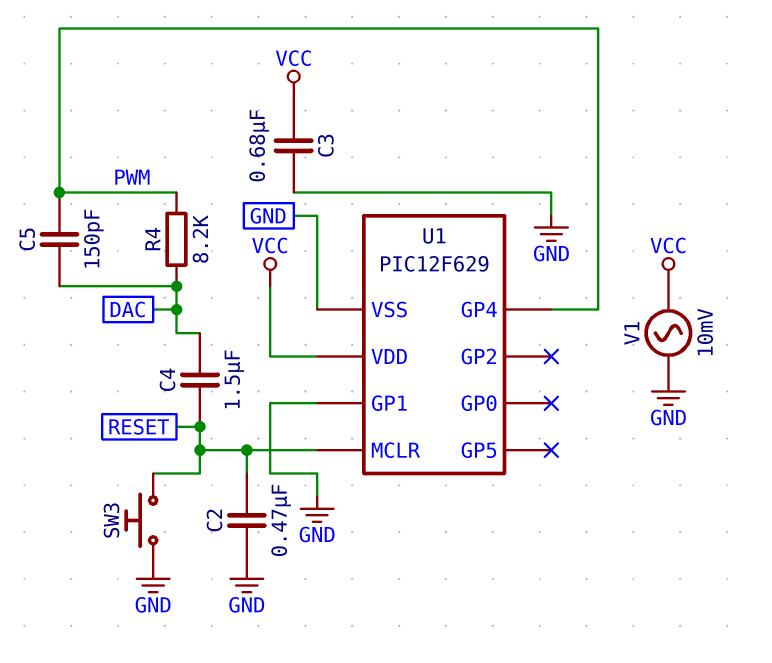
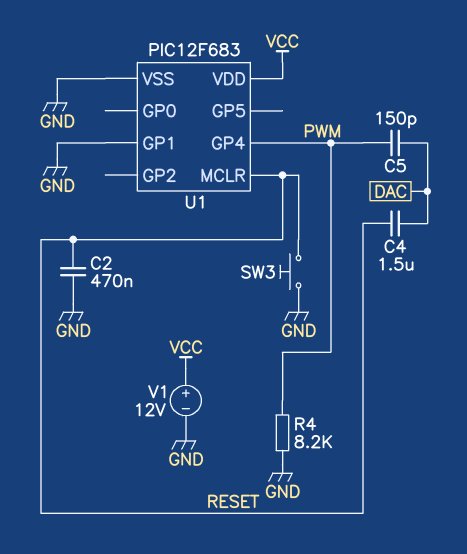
C3: 680nF (GND, VCC) -> none
R4: 8.2k (DAC, PWM) -> 8.2k (GND, PWM)
U1: PIC12F629 -> PIC12F683
V1: AC 10mV (GND, VCC) -> 12V (plus VCC, minus GND)

